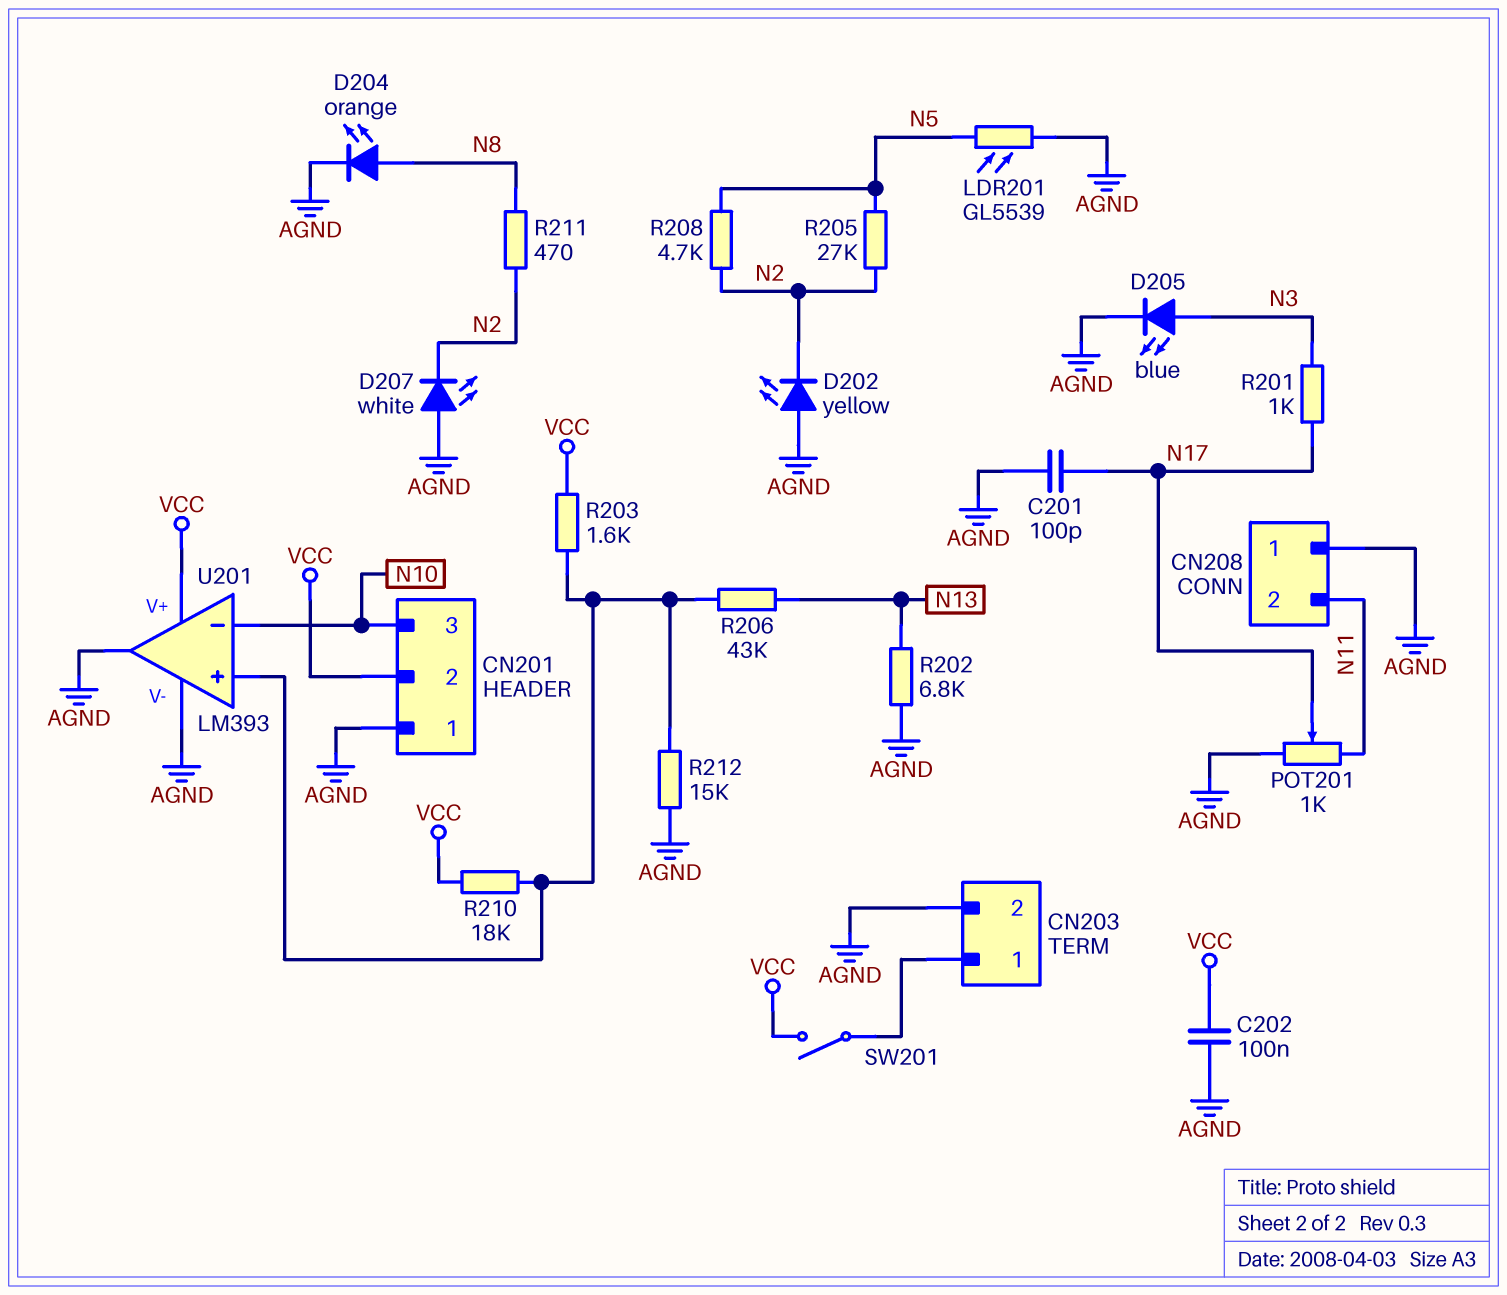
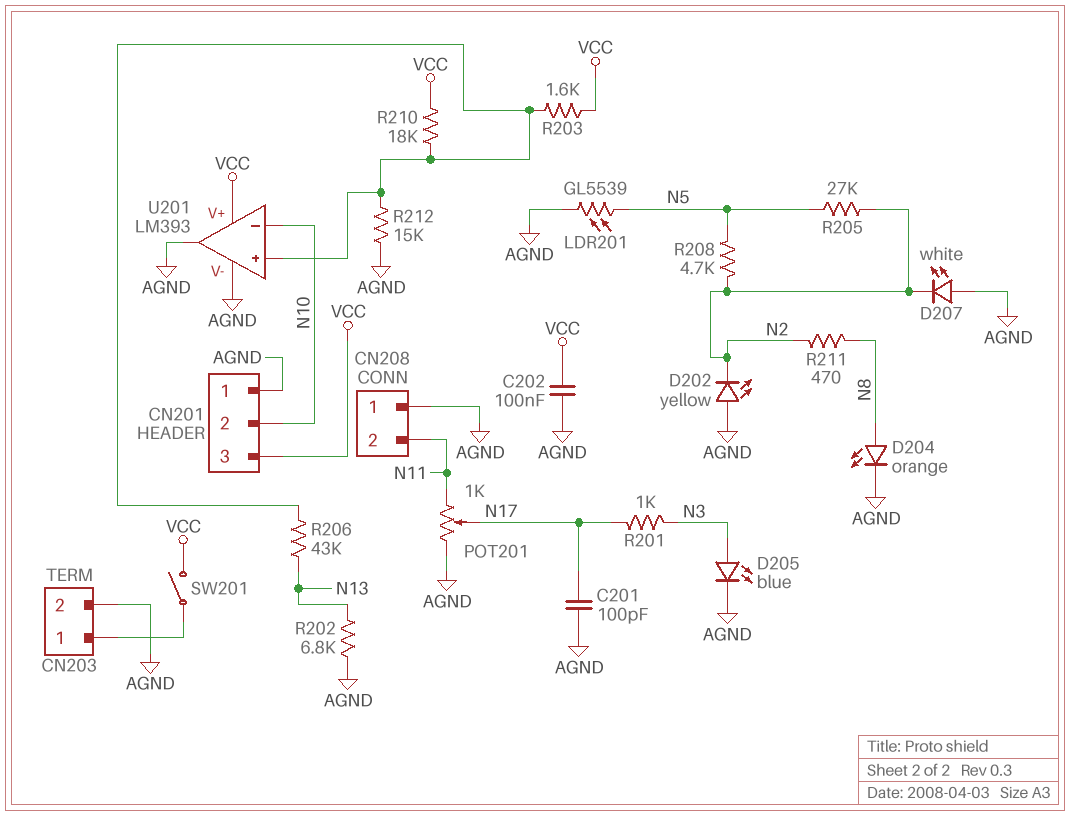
CN201 pin 2: VCC -> N10
CN201 pin 3: N10 -> VCC

